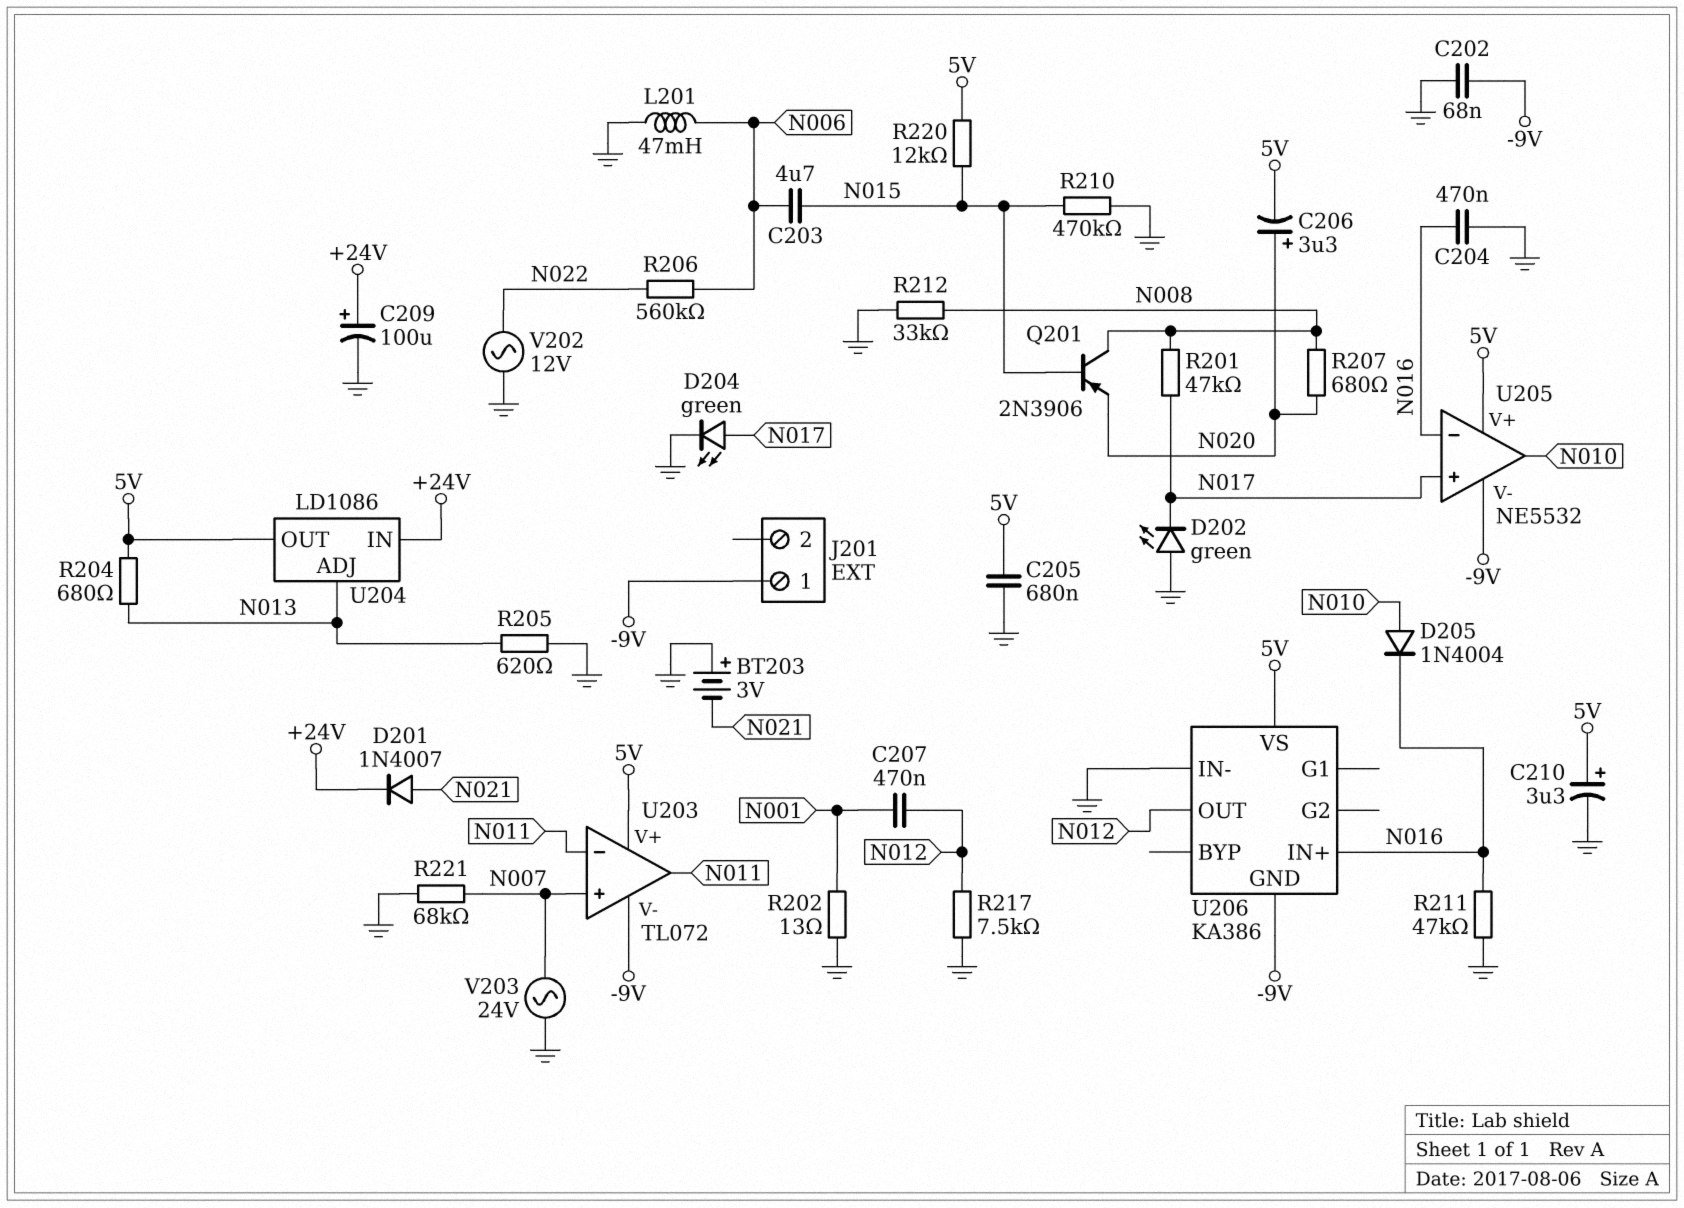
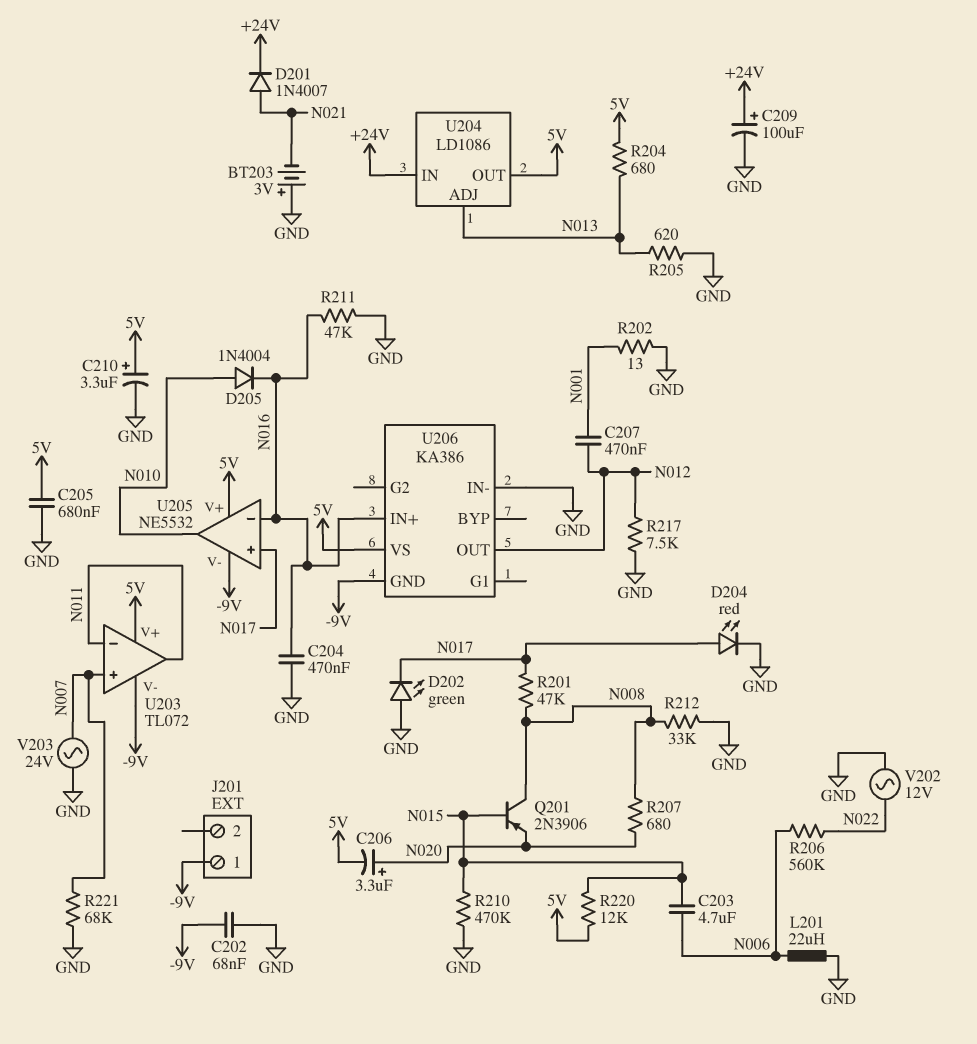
D204: LED green (A N017, K GND) -> LED red (A N017, K GND)
L201: 47mH (GND, N006) -> 22uH (GND, N006)

